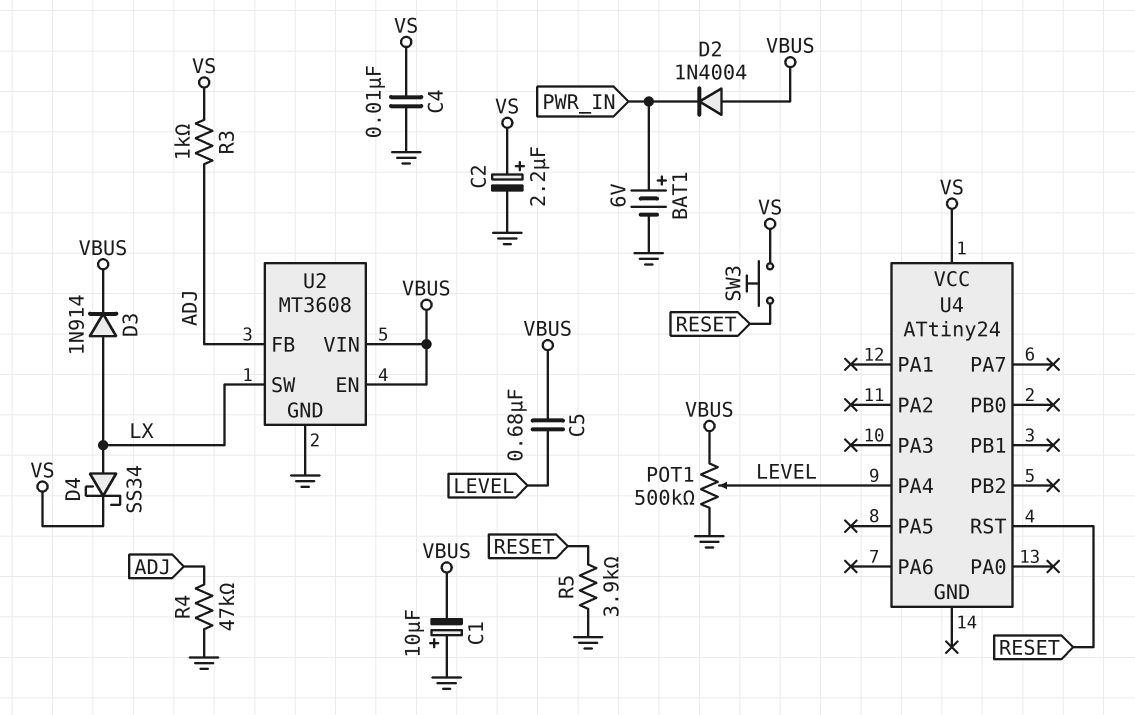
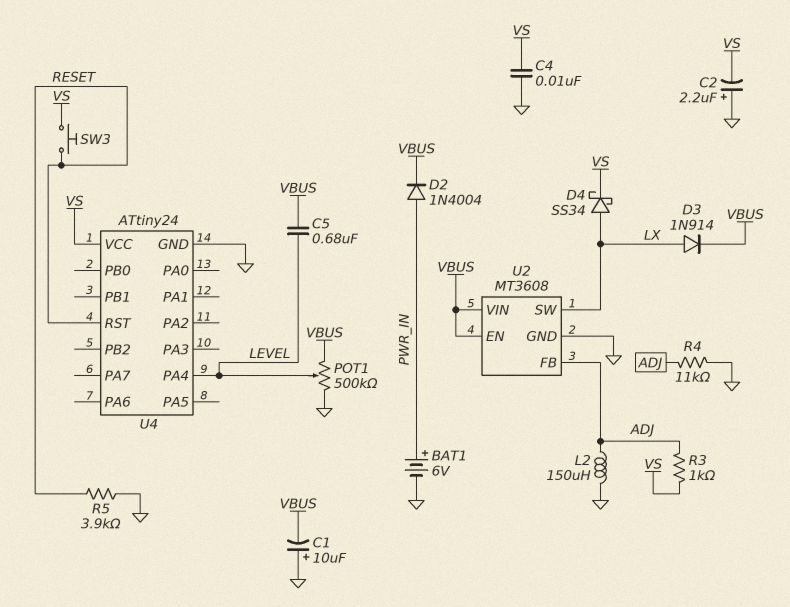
C2: 2.2uF (plus VS, minus GND) -> 2.2uF (plus GND, minus VS)
D2: diode 1N4004 (A VBUS, K PWR_IN) -> diode 1N4004 (A PWR_IN, K VBUS)
L2: none -> 150uH (ADJ, GND)
R4: 47k (ADJ, GND) -> 11k (ADJ, GND)
U4 pin GND: none -> GND

